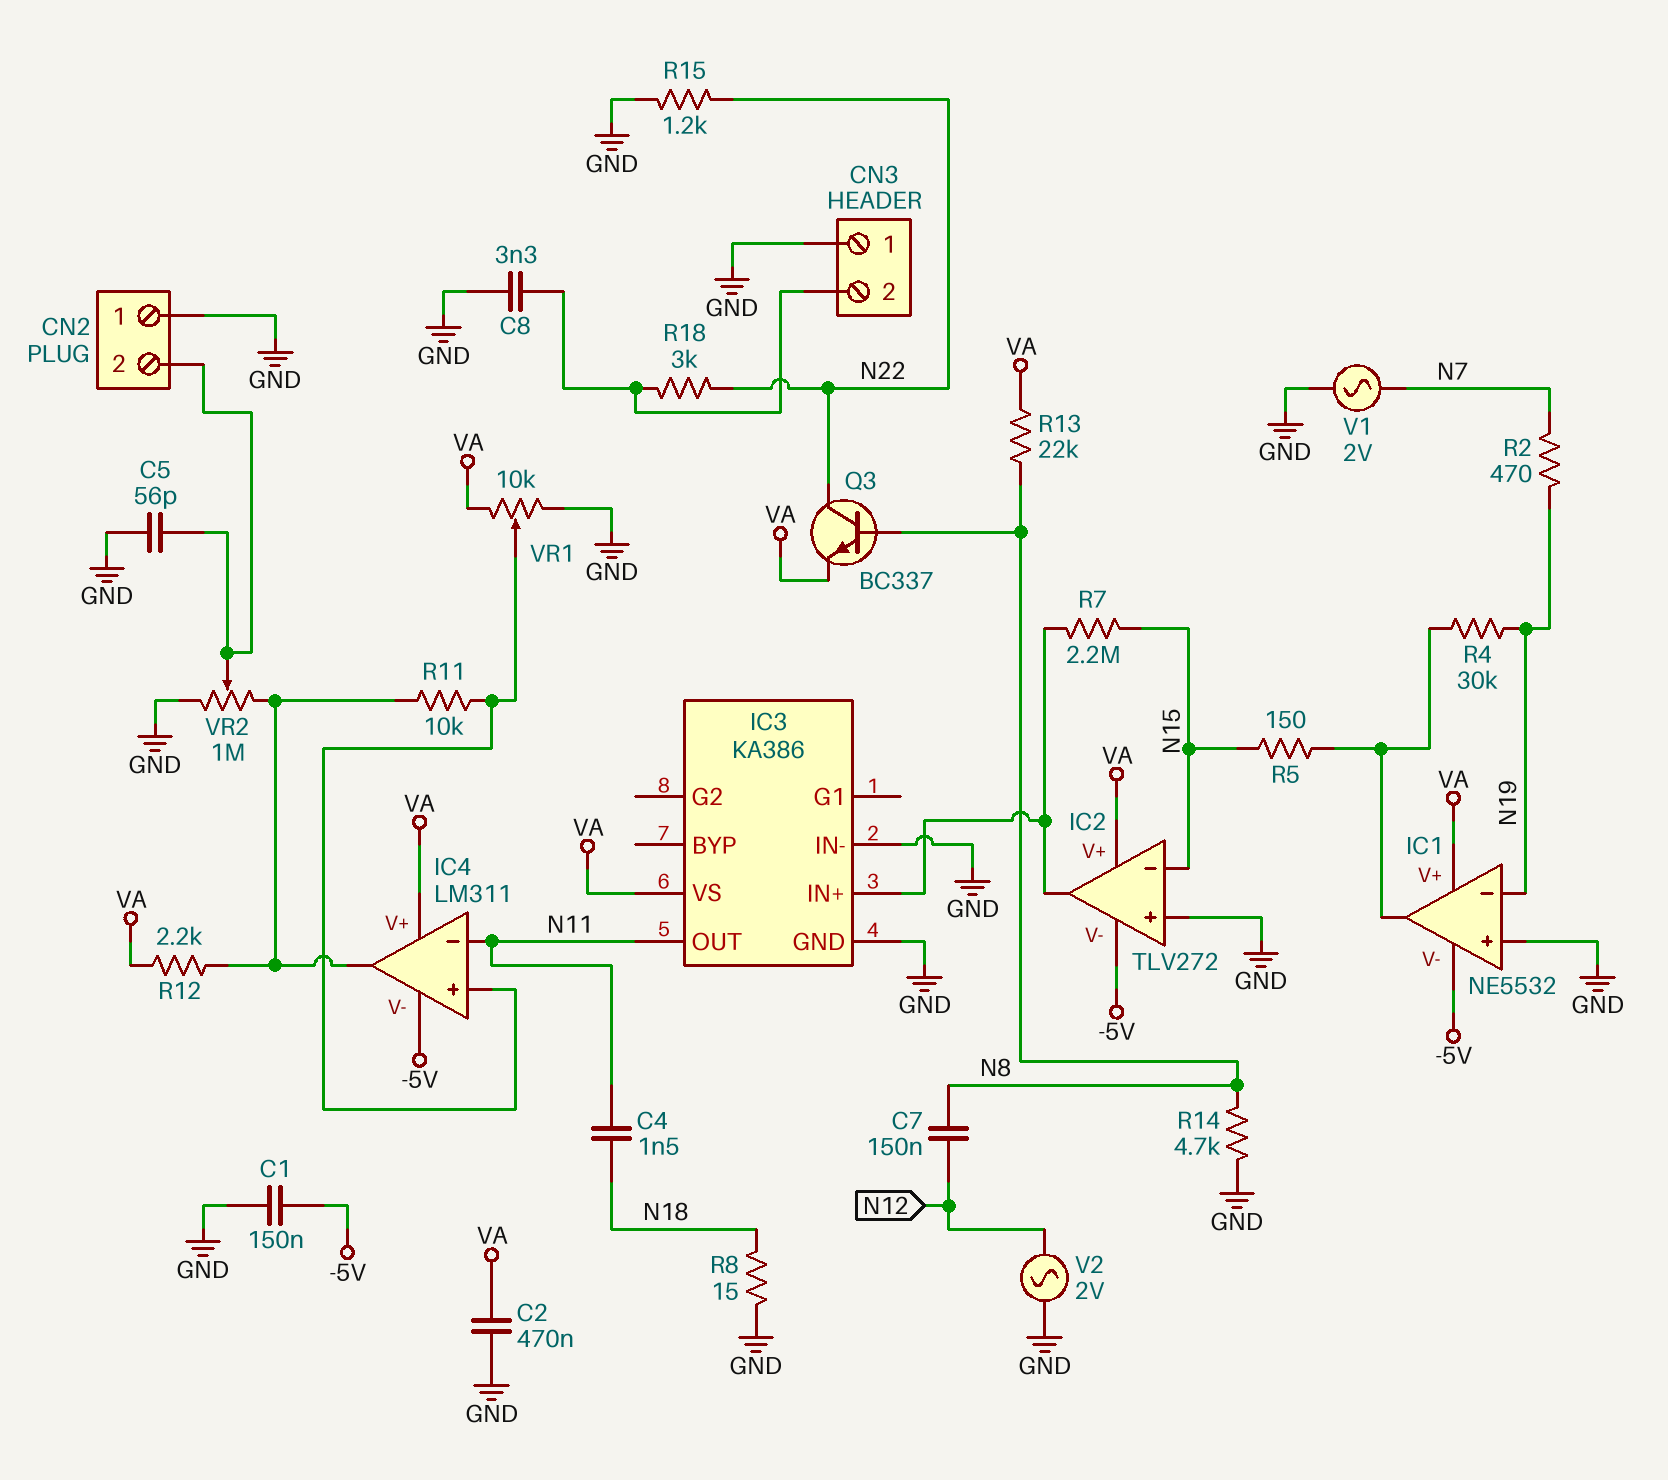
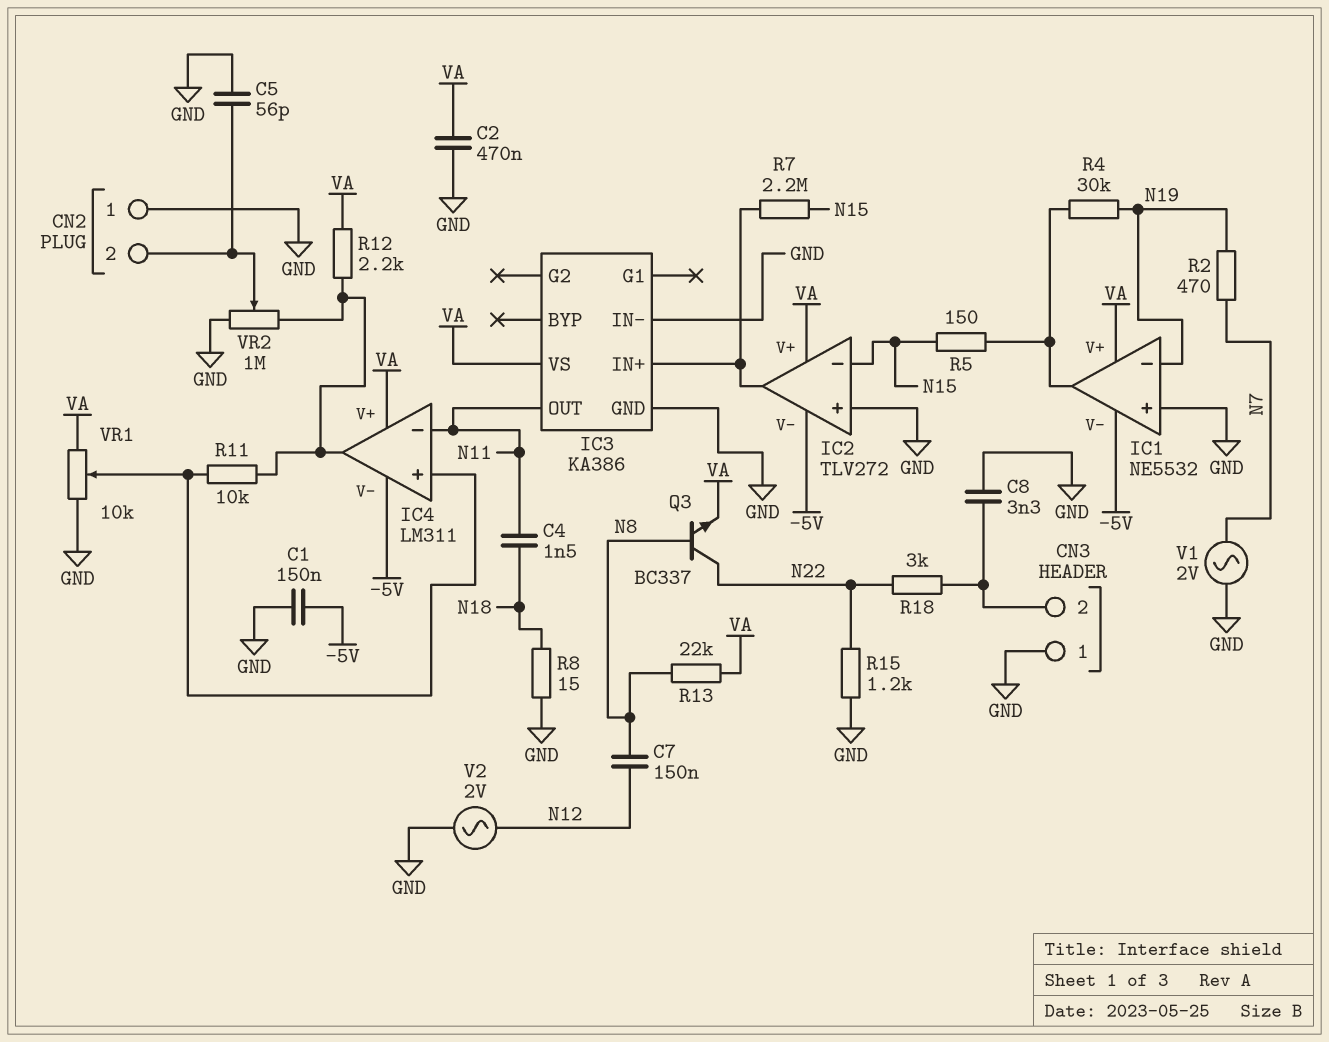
R14: 4.7k (GND, N8) -> none

